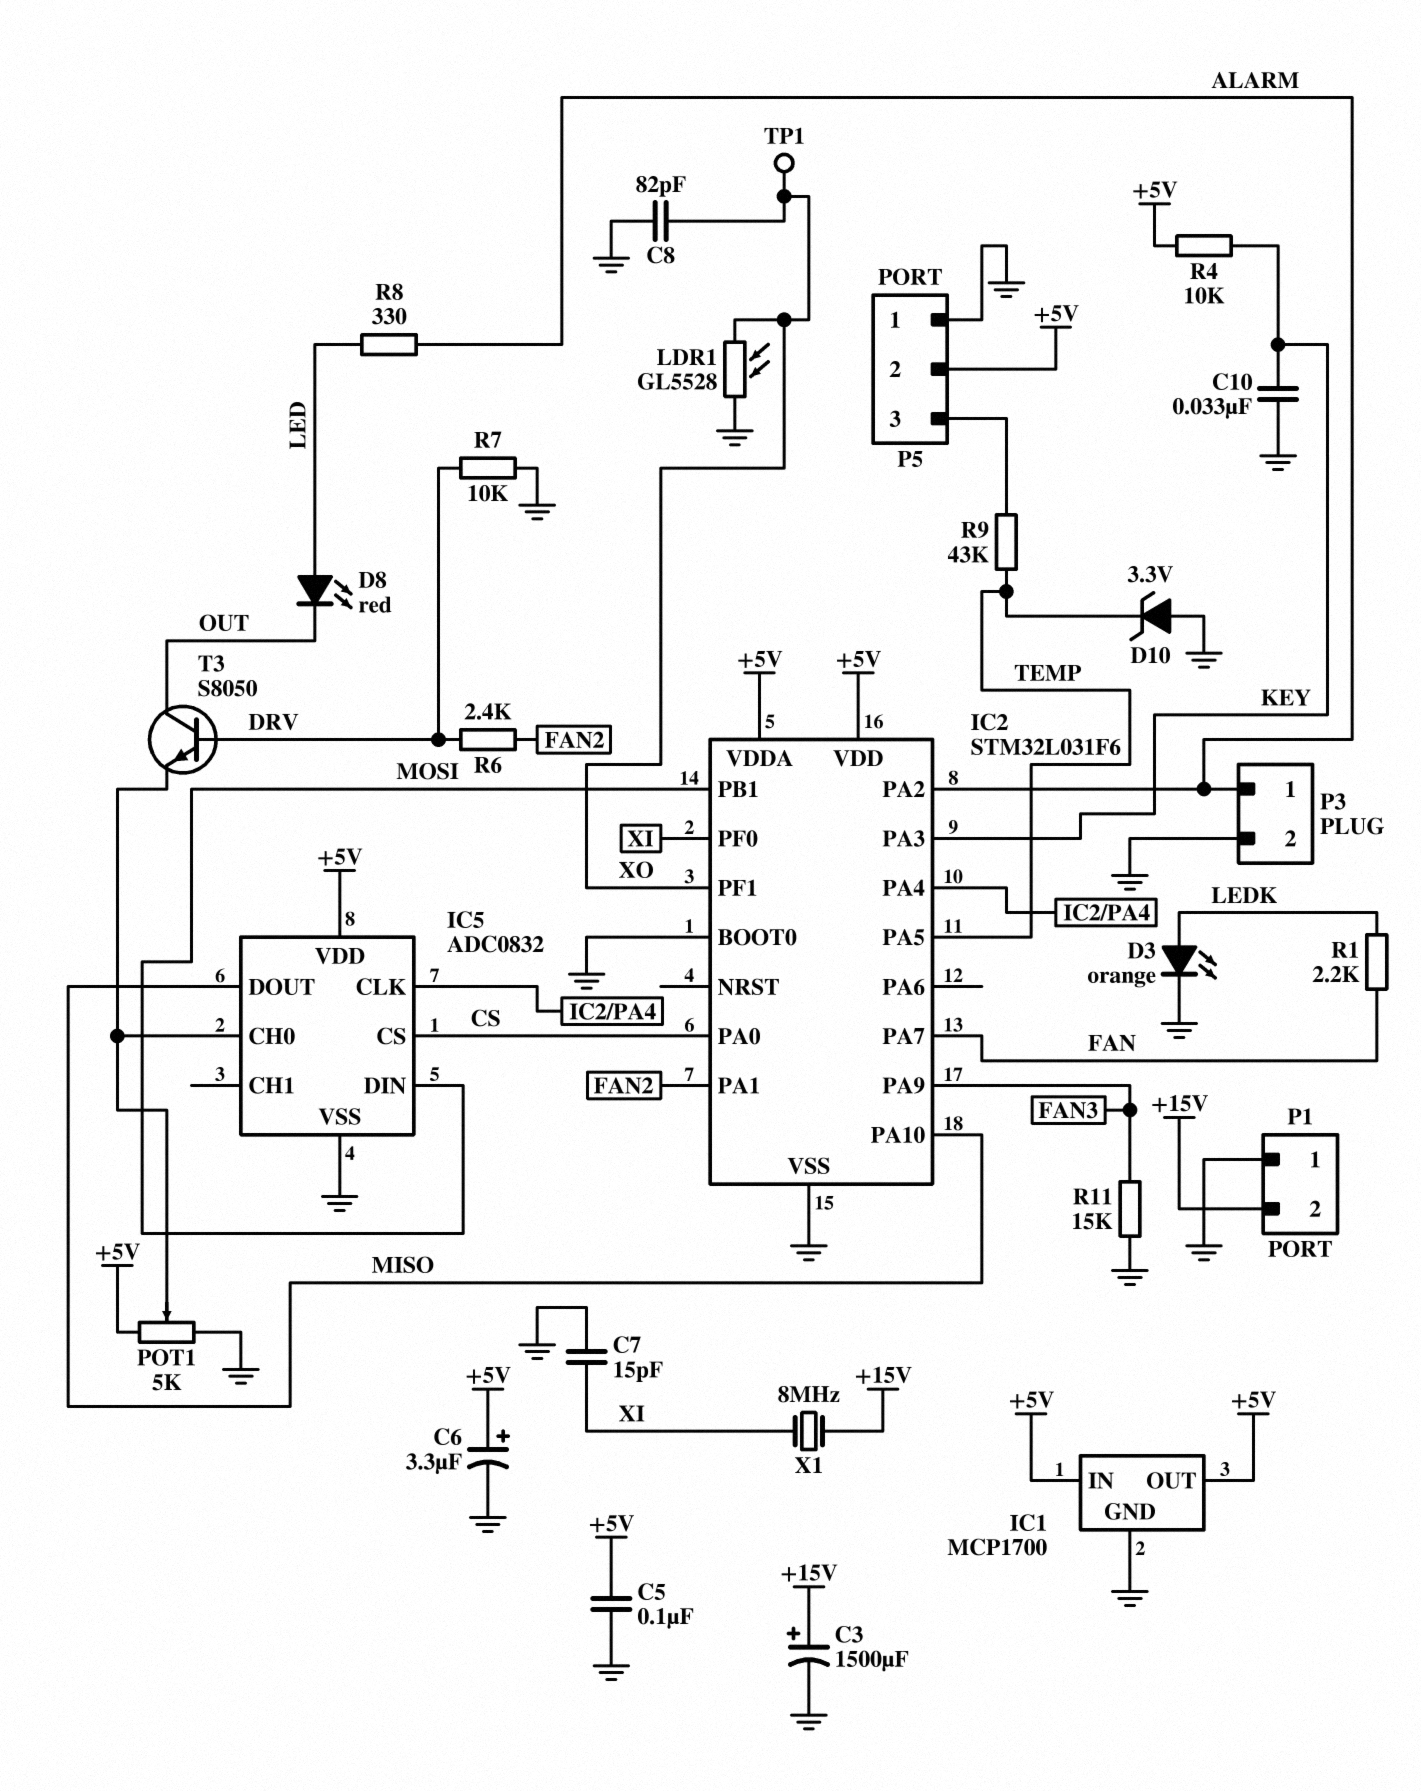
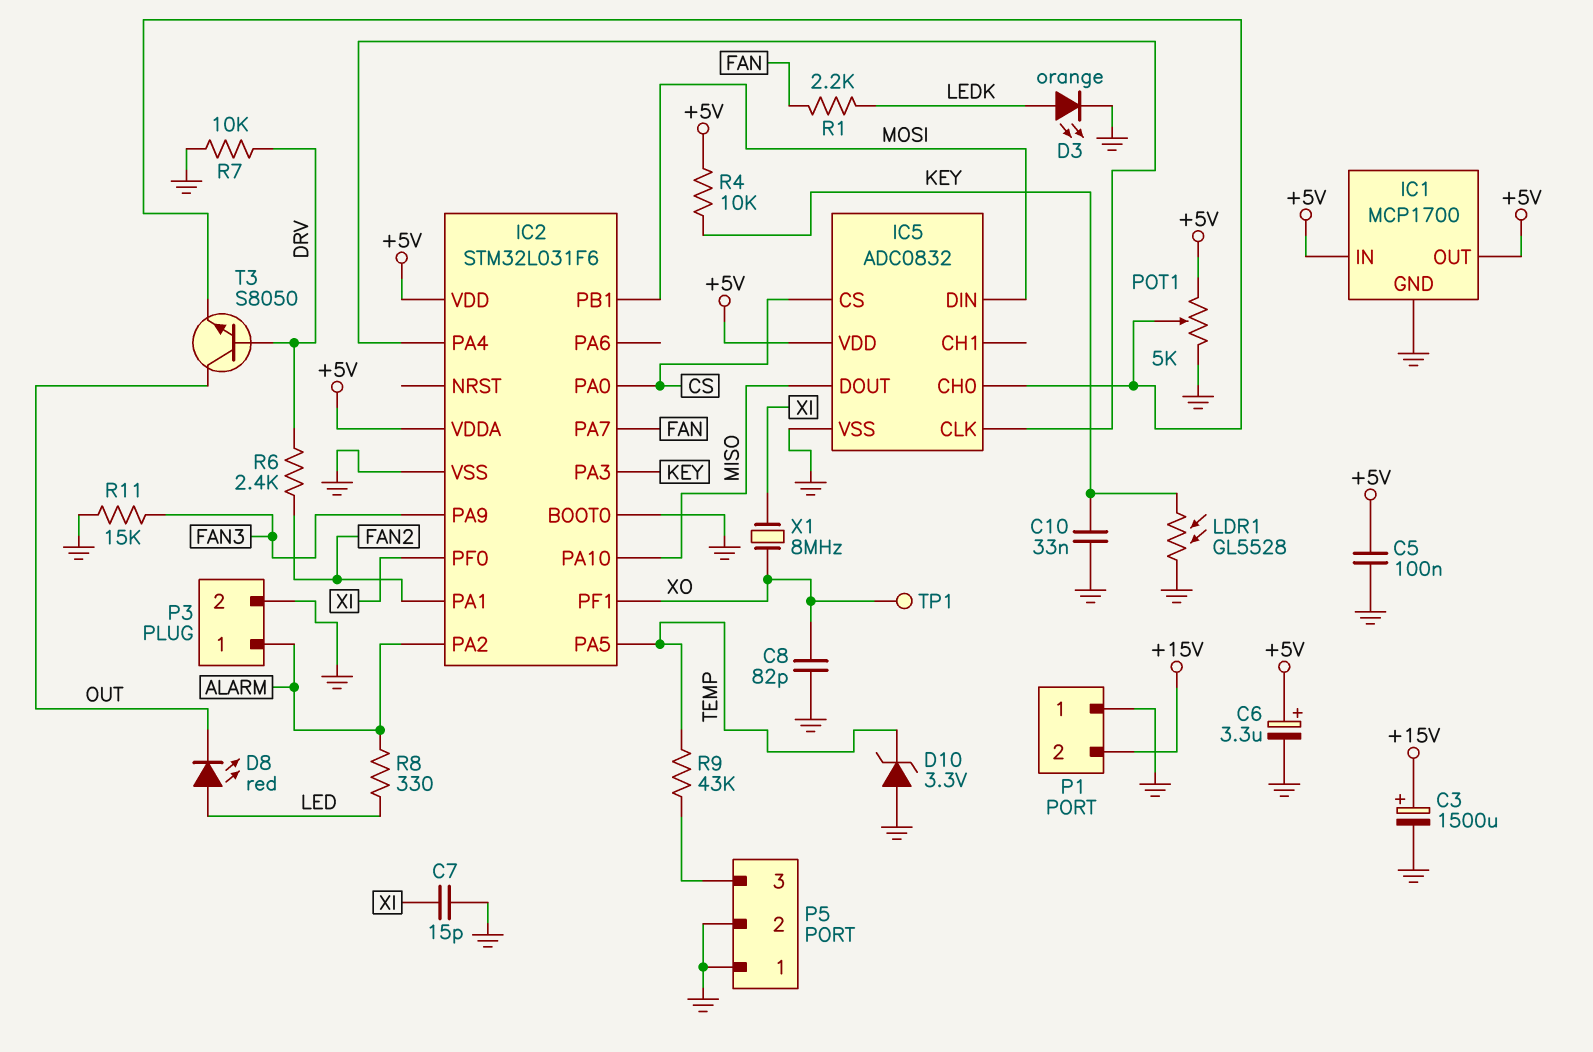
LDR1: GL5528 (GND, XO) -> GL5528 (GND, KEY)
P5 pin 2: +5V -> GND
X1: 8MHz (+15V, XI) -> 8MHz (XI, XO)

